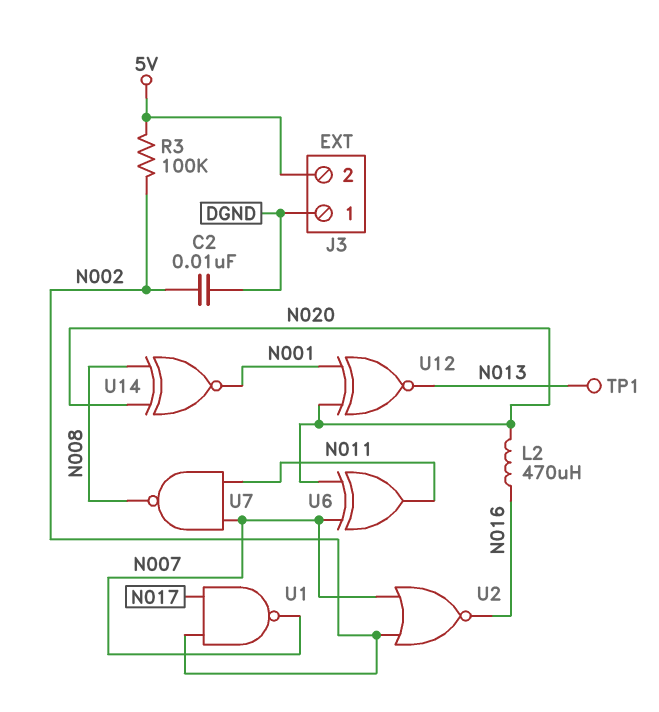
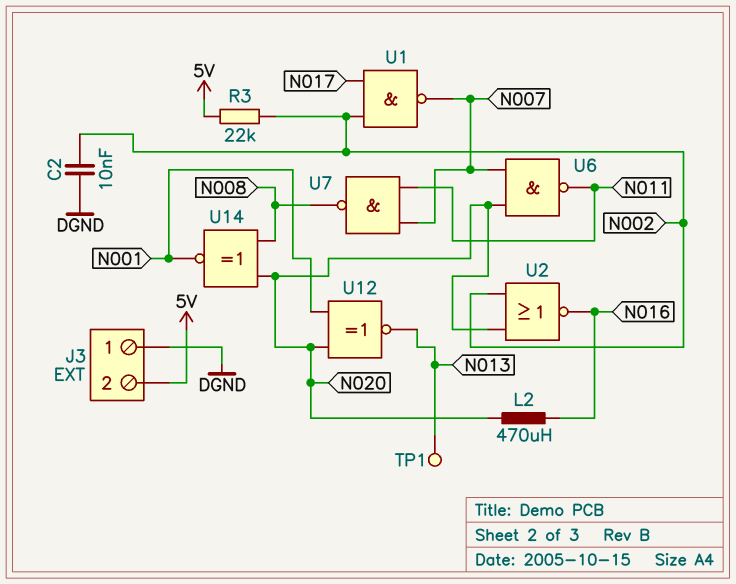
R3: 100k (5V, N002) -> 22k (5V, N002)
U2: NOR (in N002, in N007, out N016) -> NOR (in N002, in N020, out N016)
U6: XOR (in N007, in N020, out N011) -> NAND (in N007, in N020, out N011)

